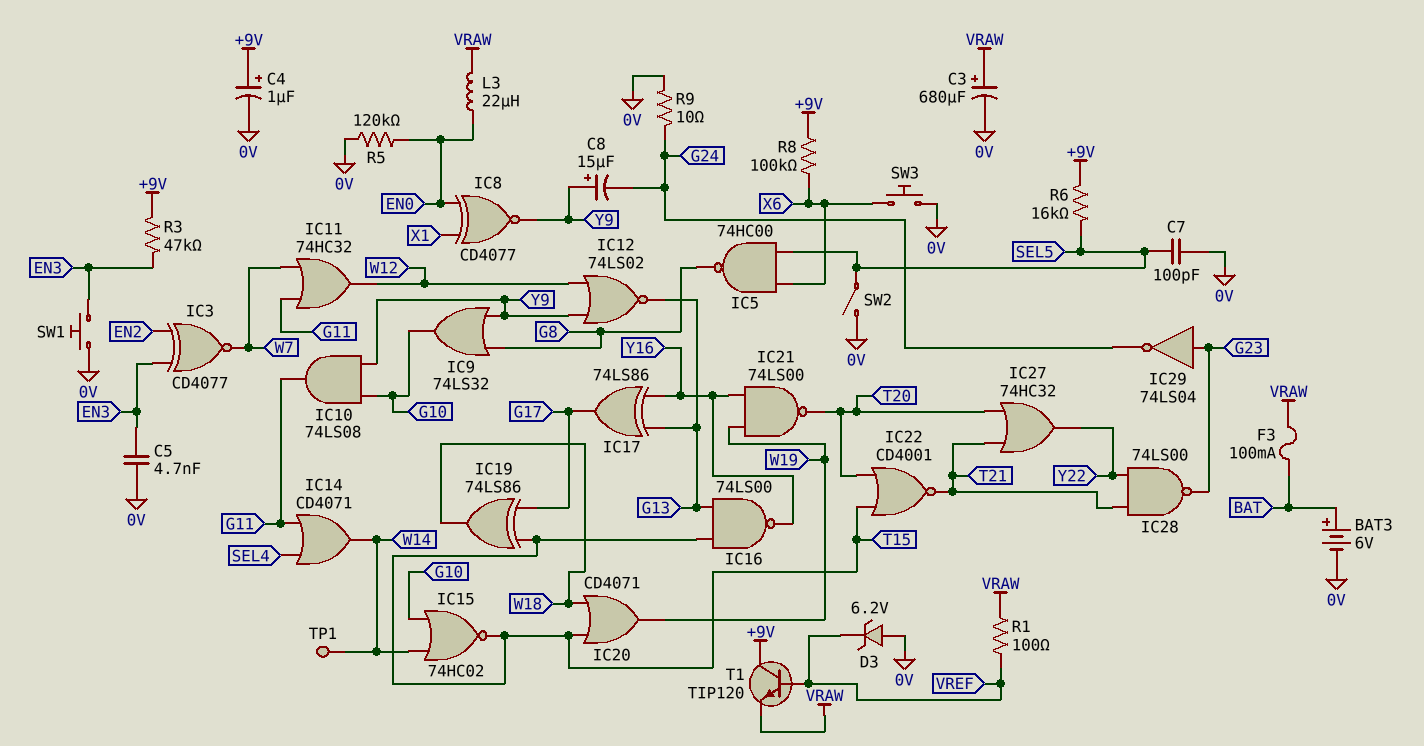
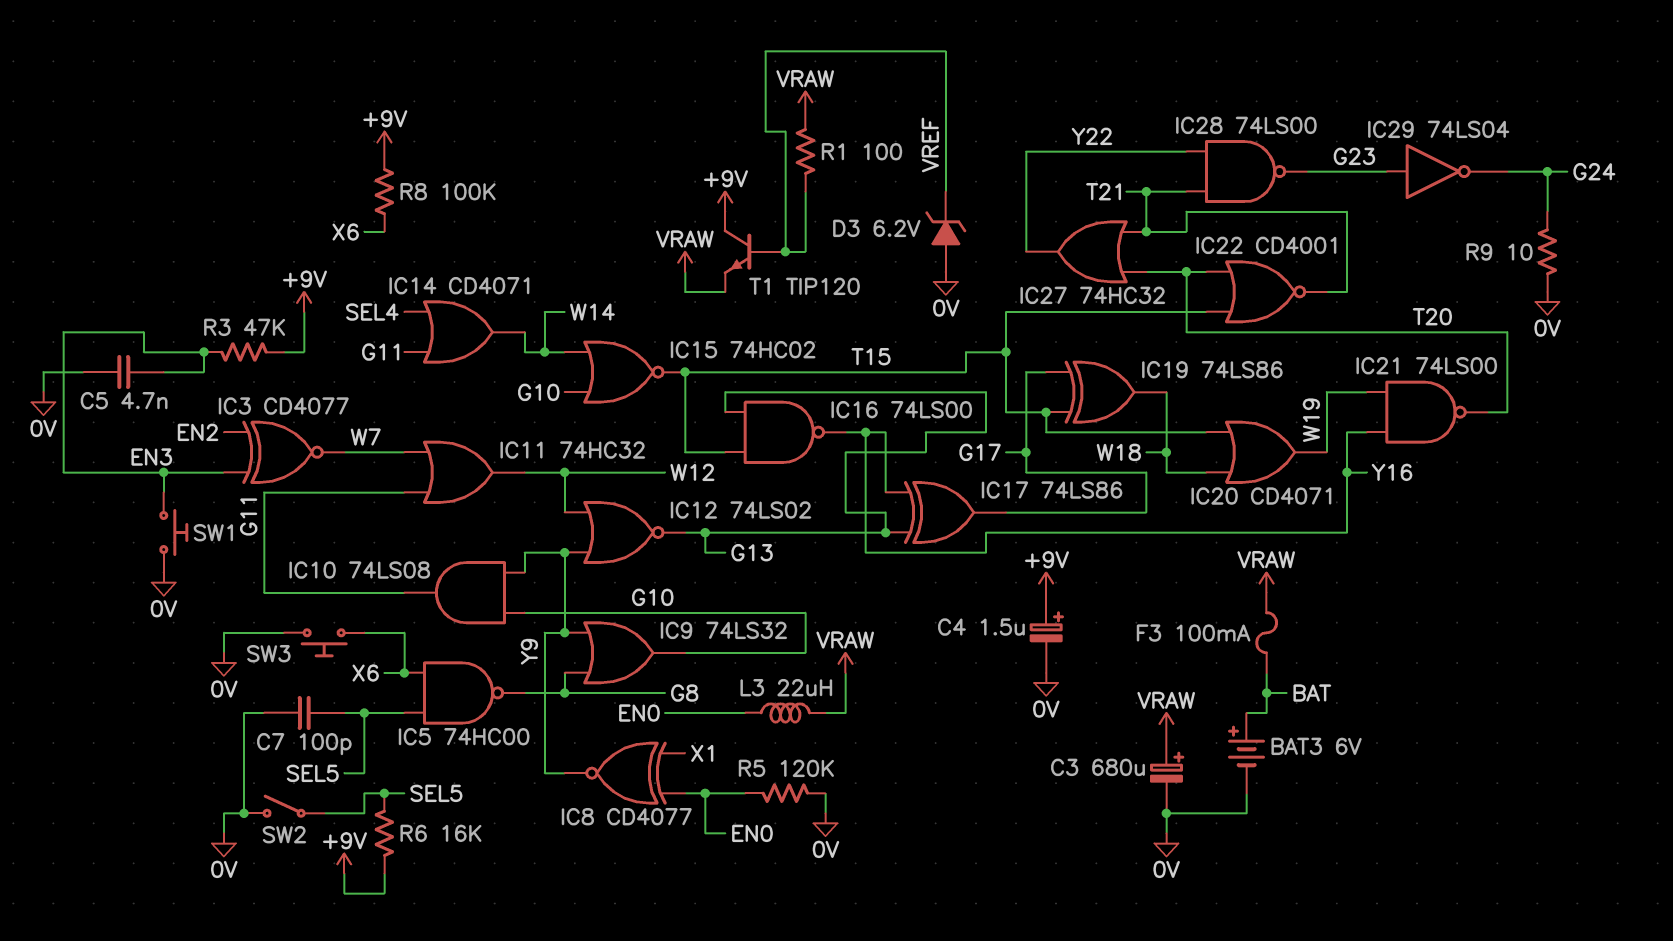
C4: 1uF (plus +9V, minus 0V) -> 1.5uF (plus +9V, minus 0V)
C8: 15uF (plus Y9, minus G24) -> none
TP1: test point (W14) -> none

